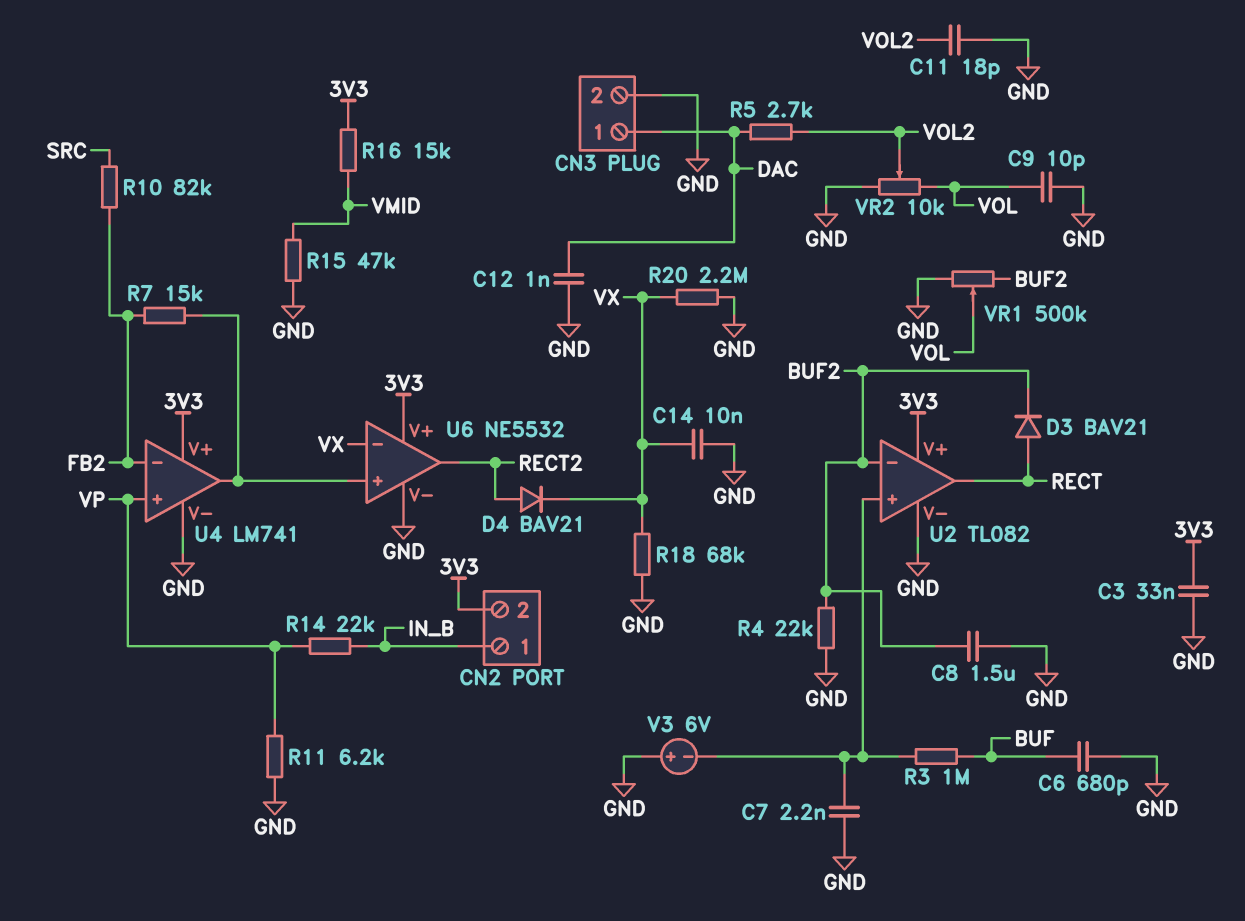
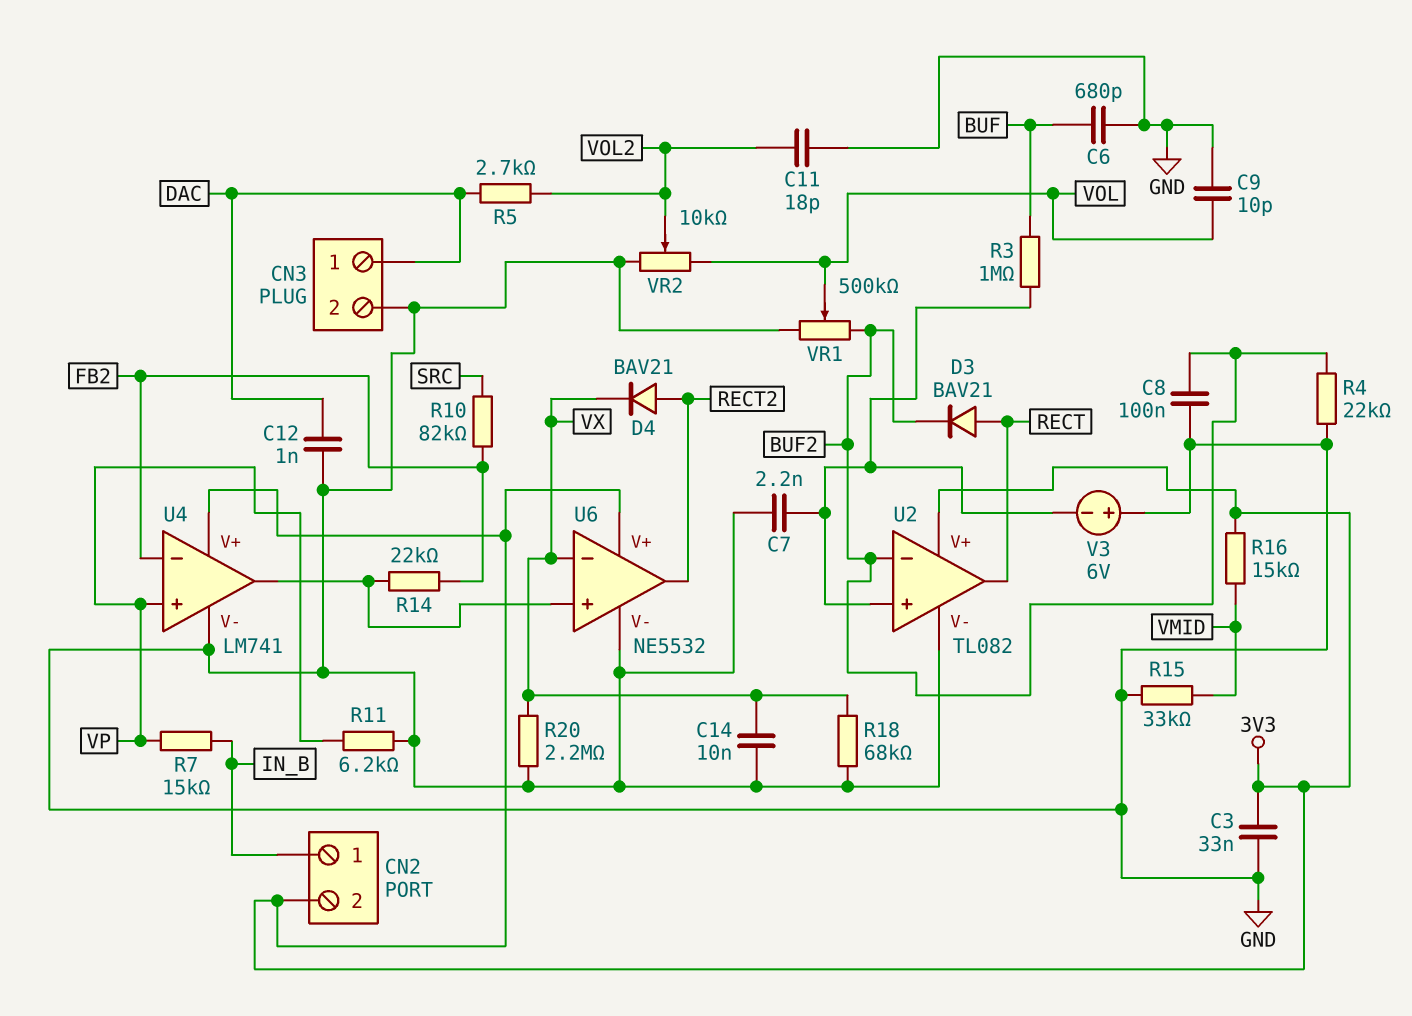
C8: 1.5uF (BUF2, GND) -> 100nF (BUF2, GND)
R7: 15k (FB2, U4/out) -> 15k (IN_B, VP)
R14: 22k (IN_B, VP) -> 22k (FB2, U4/out)
R15: 47k (GND, VMID) -> 33k (GND, VMID)

